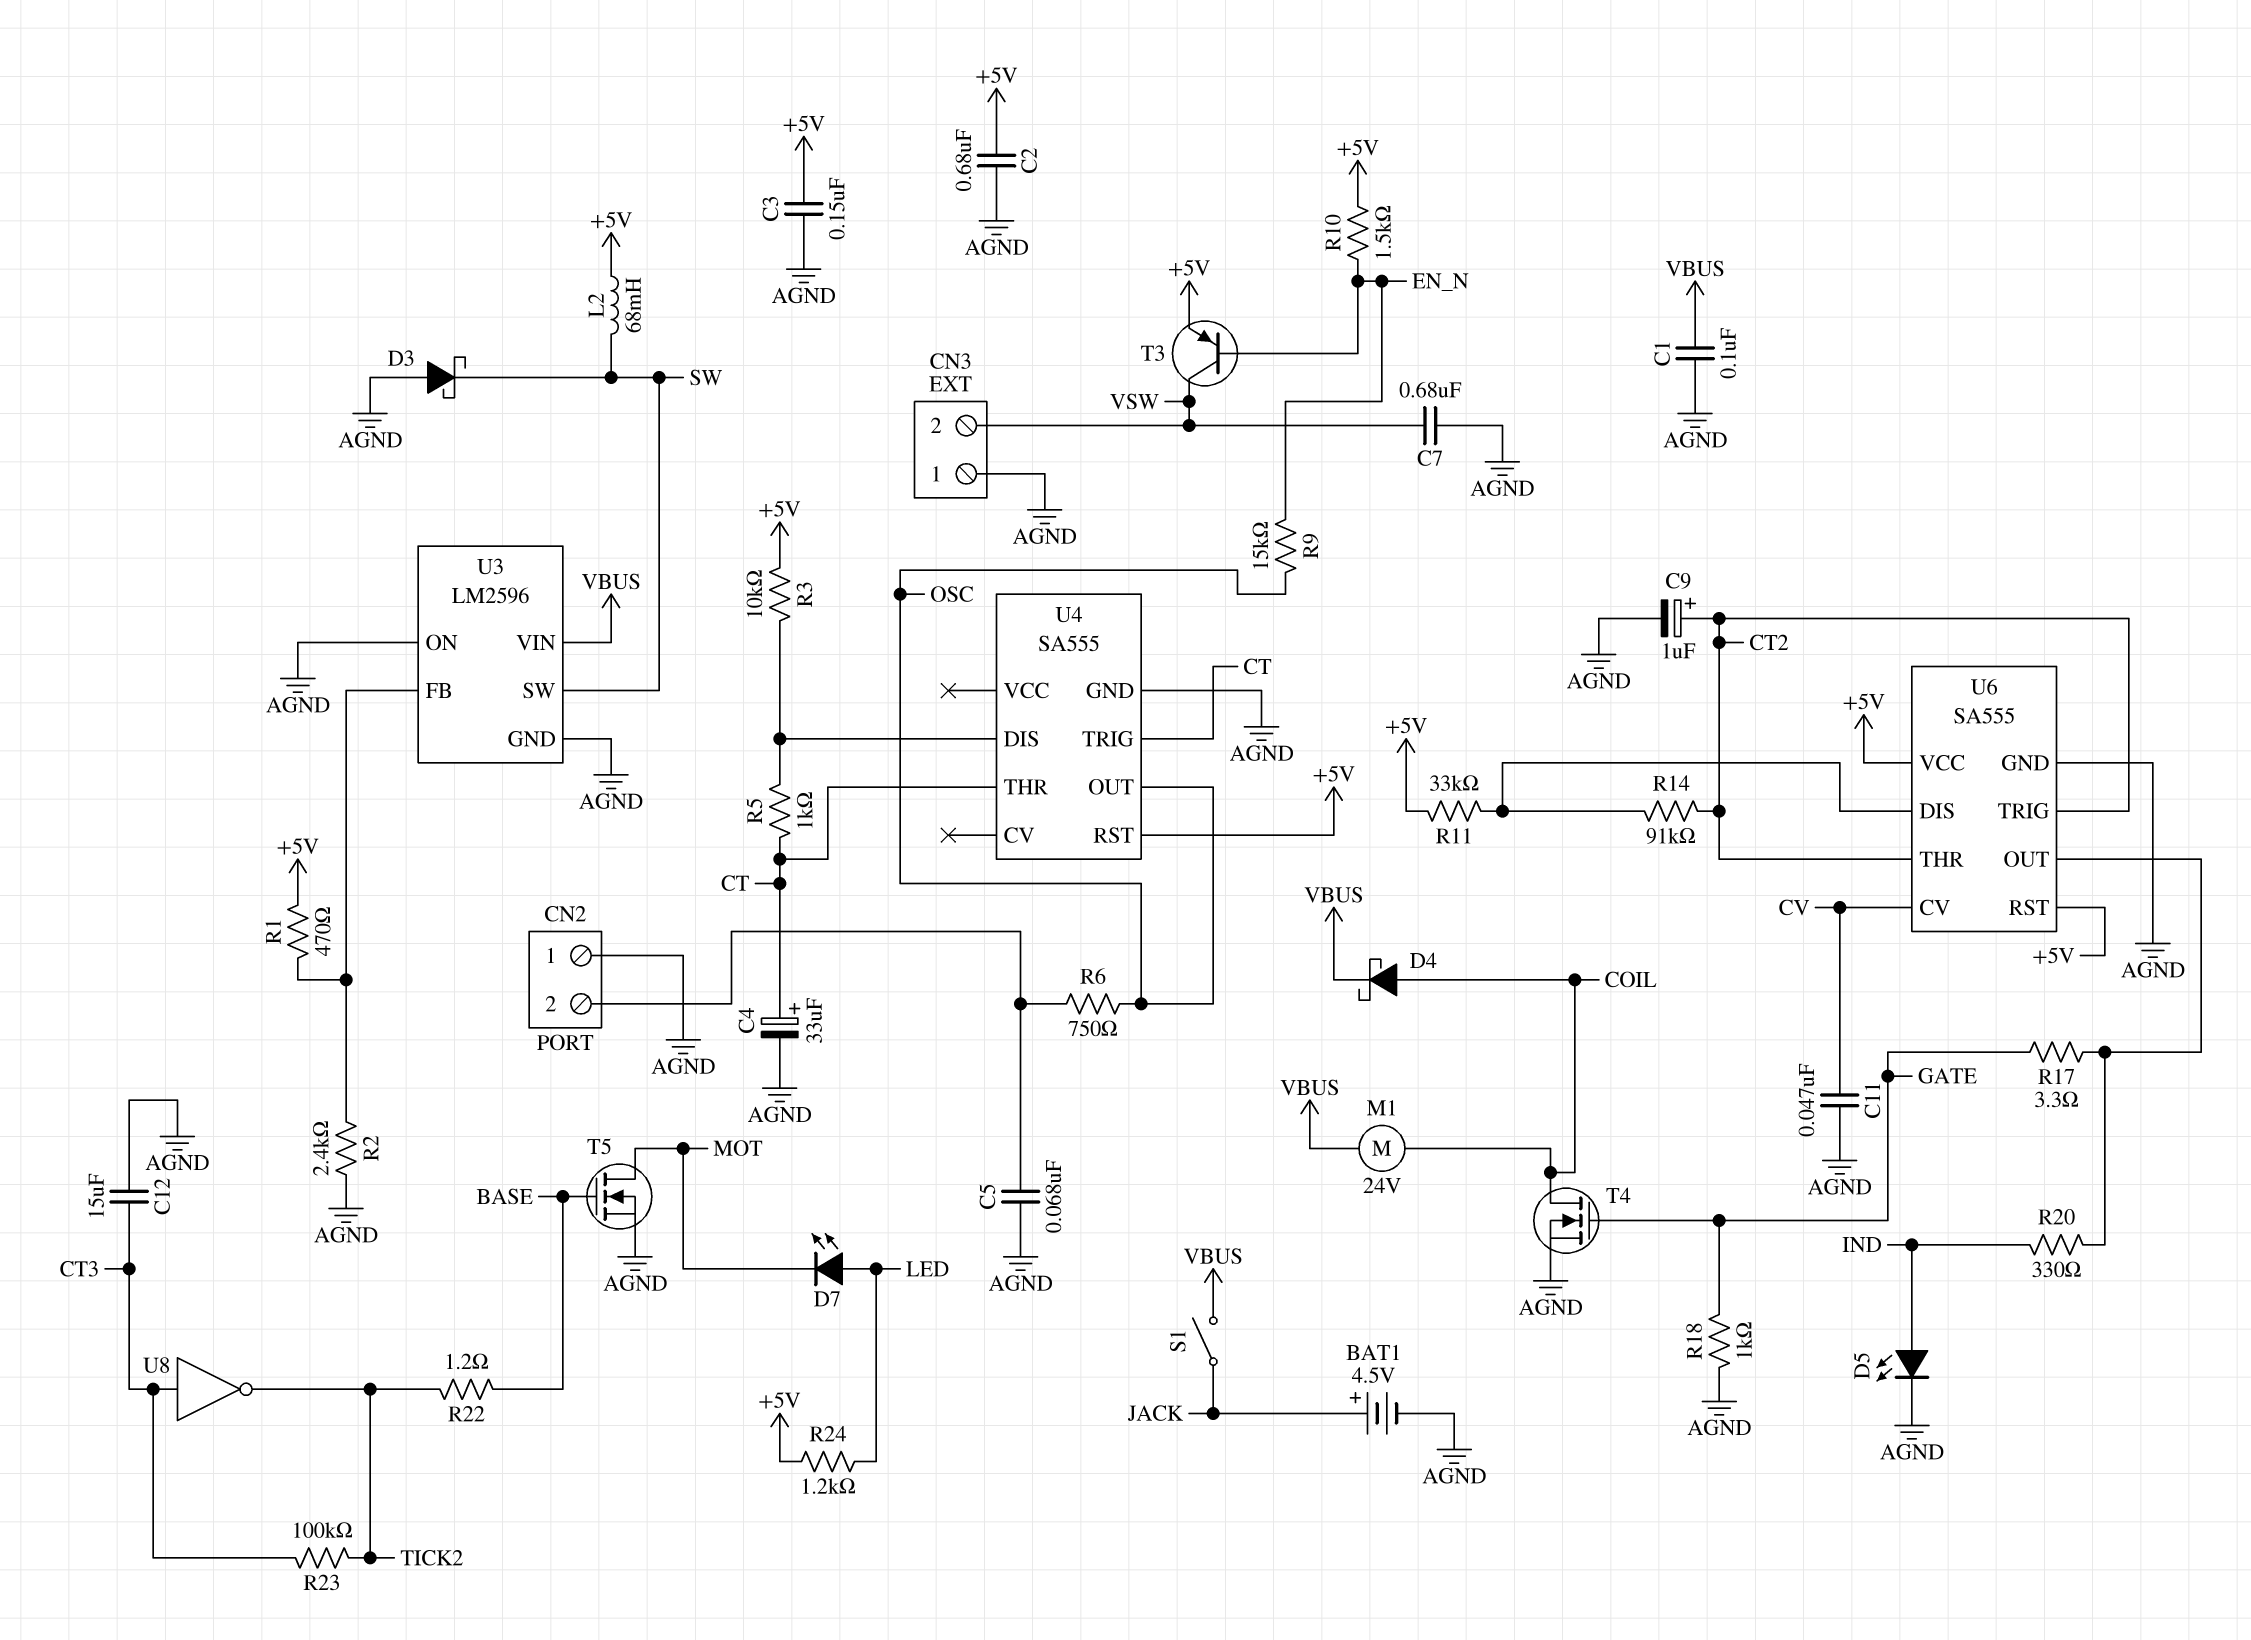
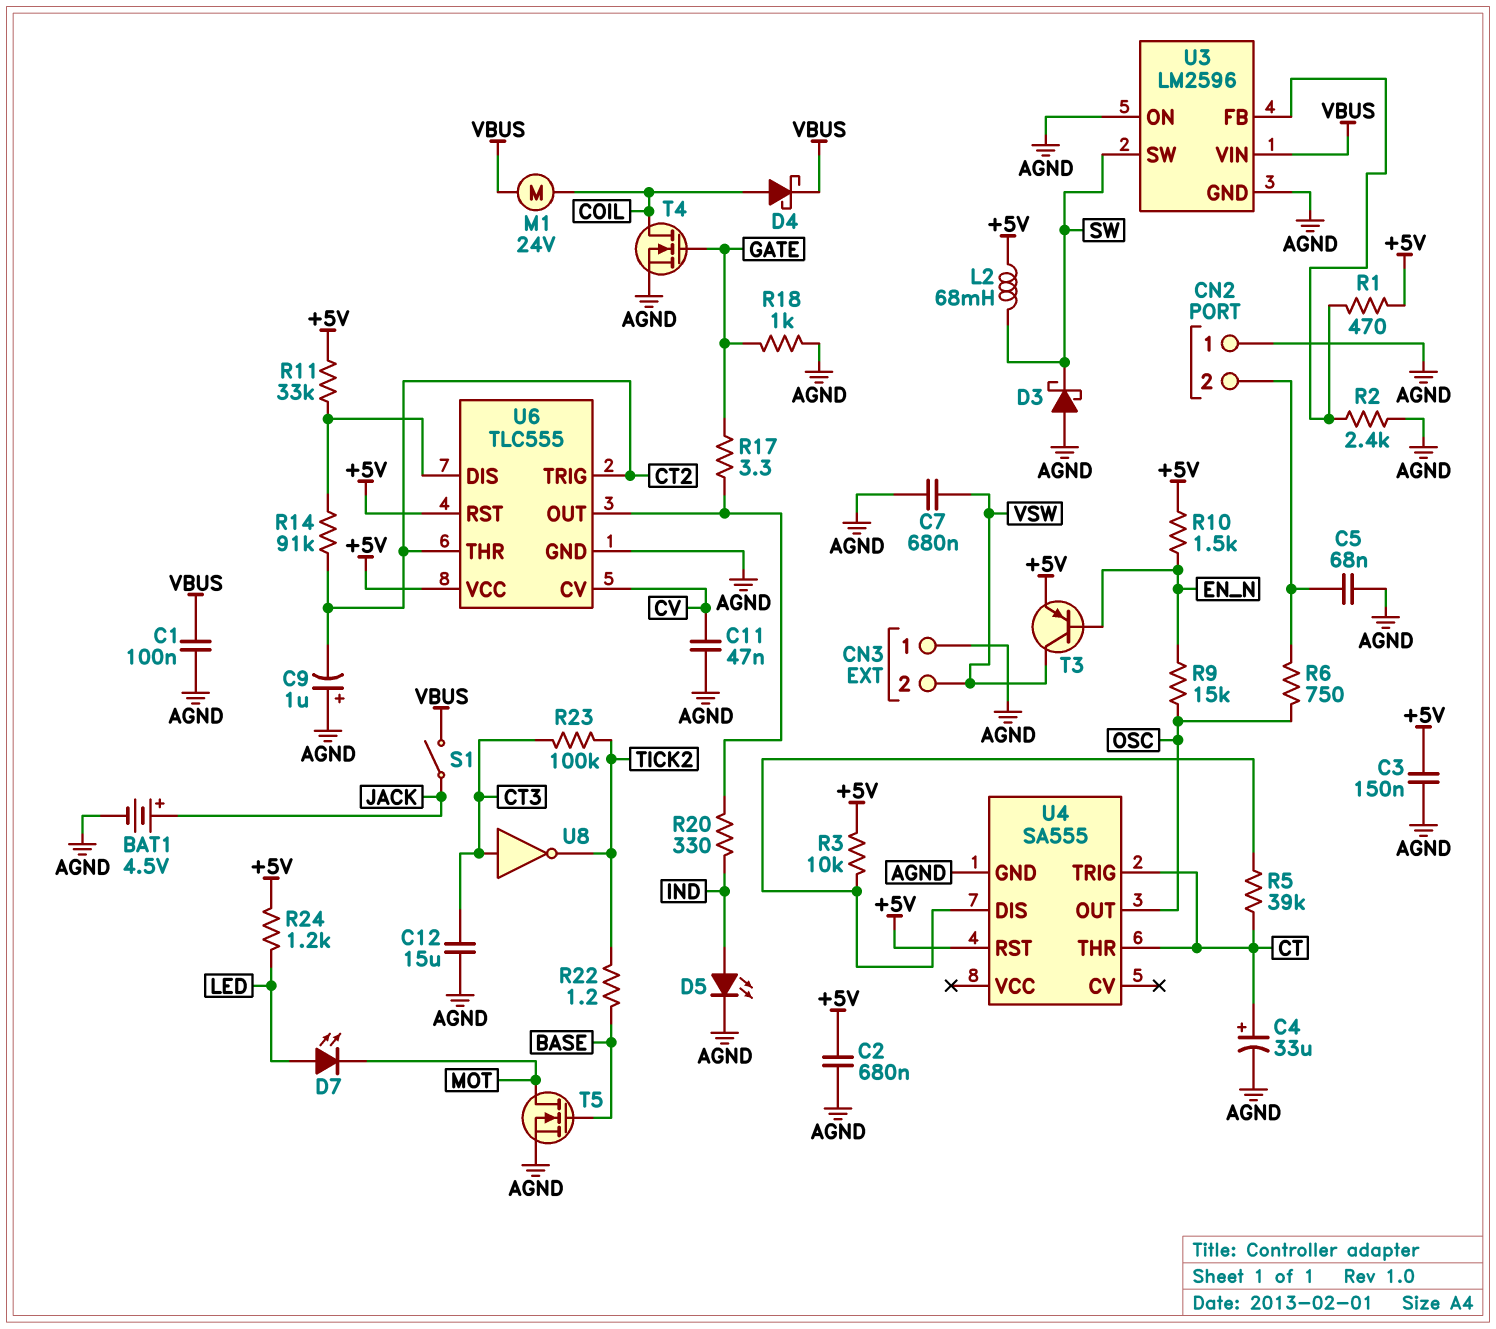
C9: 1uF (plus CT2, minus AGND) -> 1uF (plus AGND, minus CT2)
R5: 1k (CT, U4/DIS) -> 39k (CT, U4/DIS)
U6: SA555 -> TLC555

